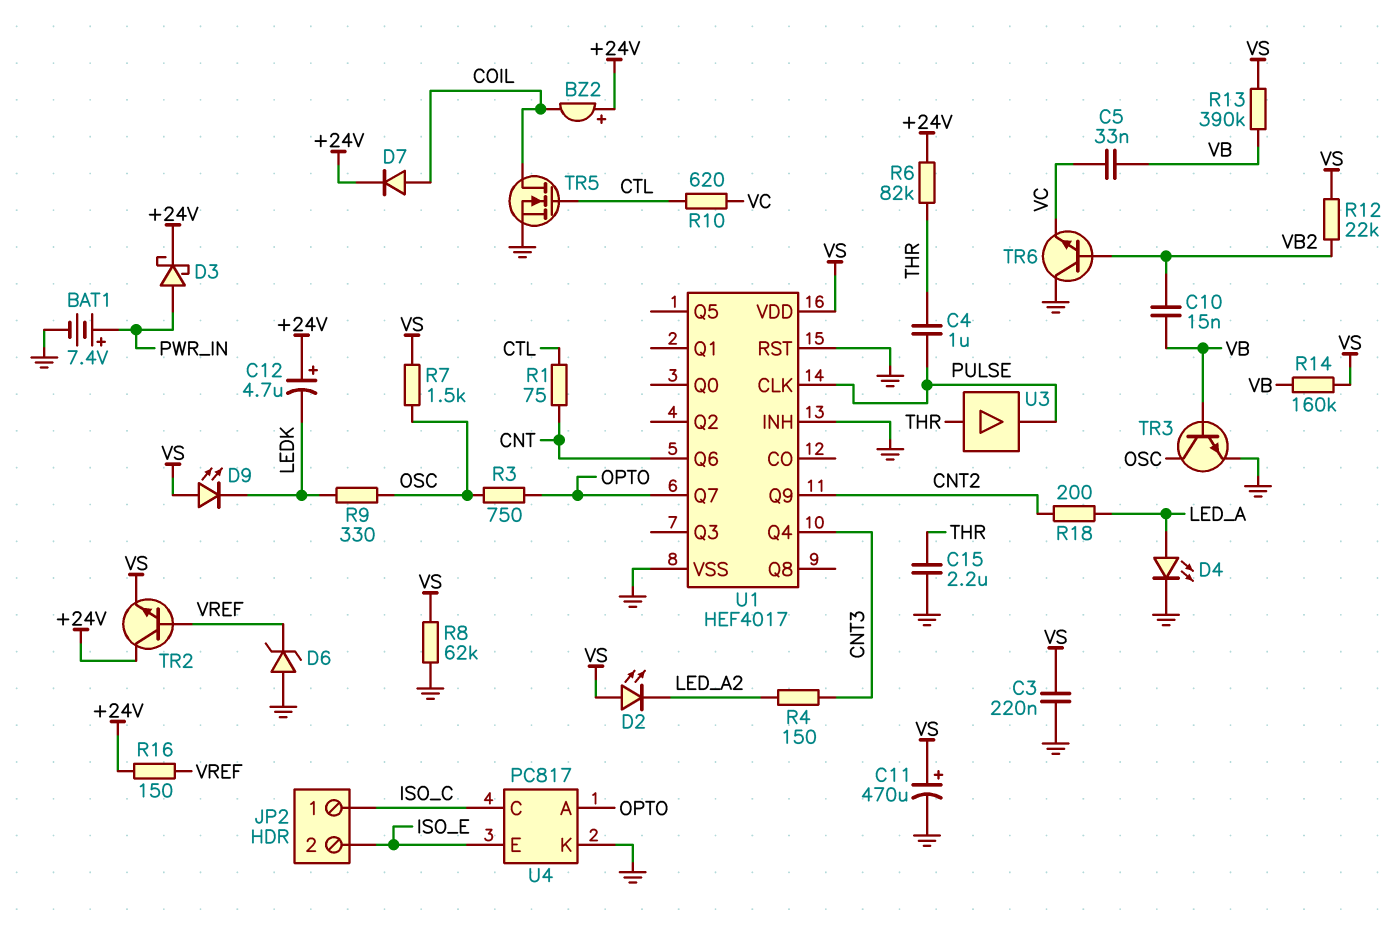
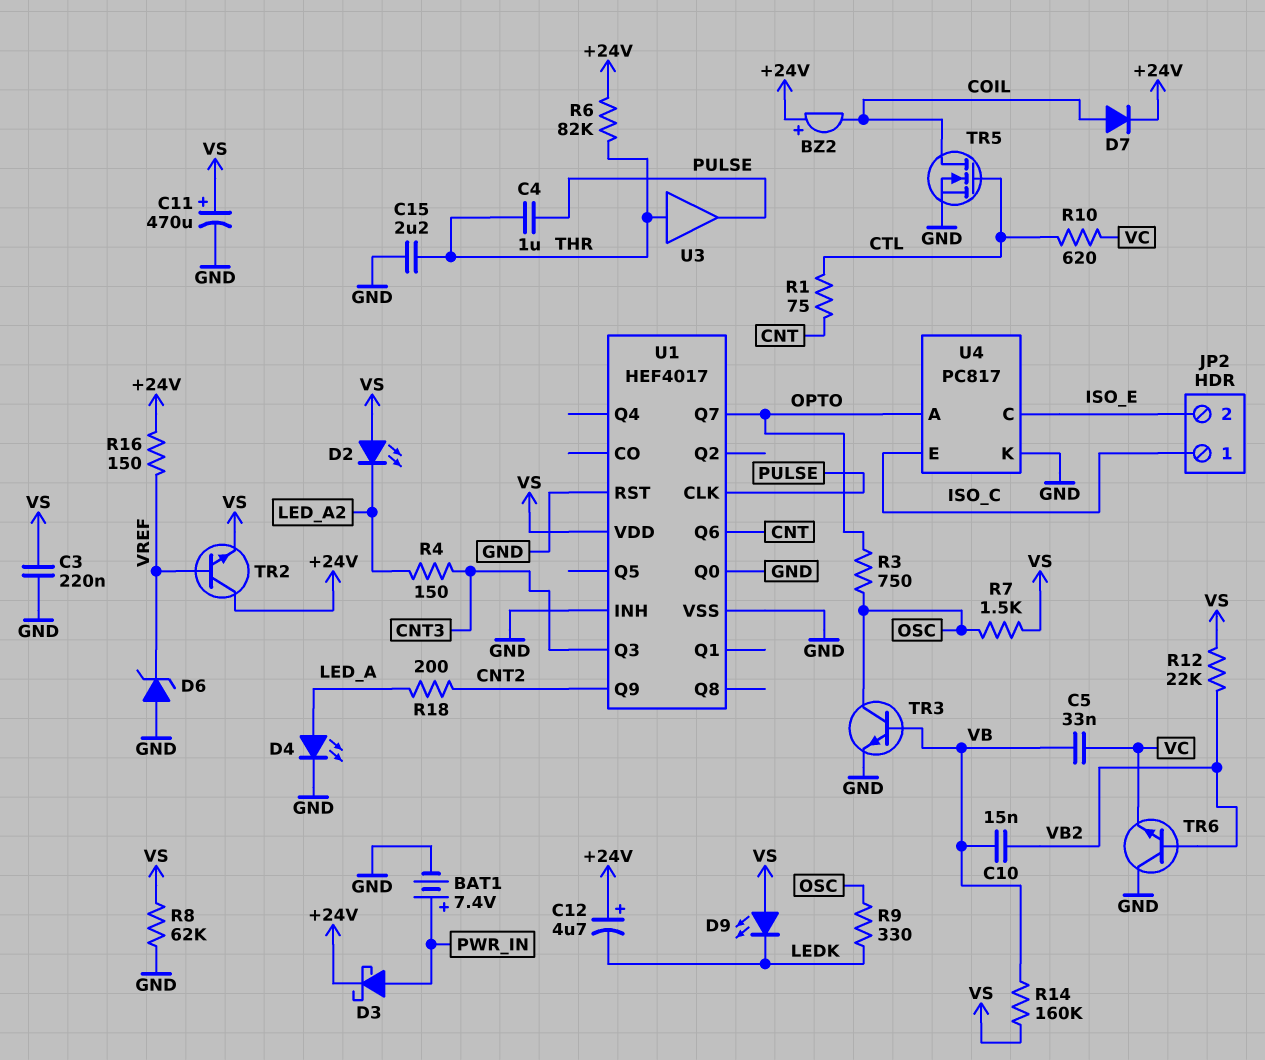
R13: 390k (VB, VS) -> none
U1 pin Q0: none -> GND
U1 pin Q3: none -> CNT3
U1 pin Q4: CNT3 -> none
U4 pin C: ISO_C -> ISO_E
U4 pin E: ISO_E -> ISO_C

